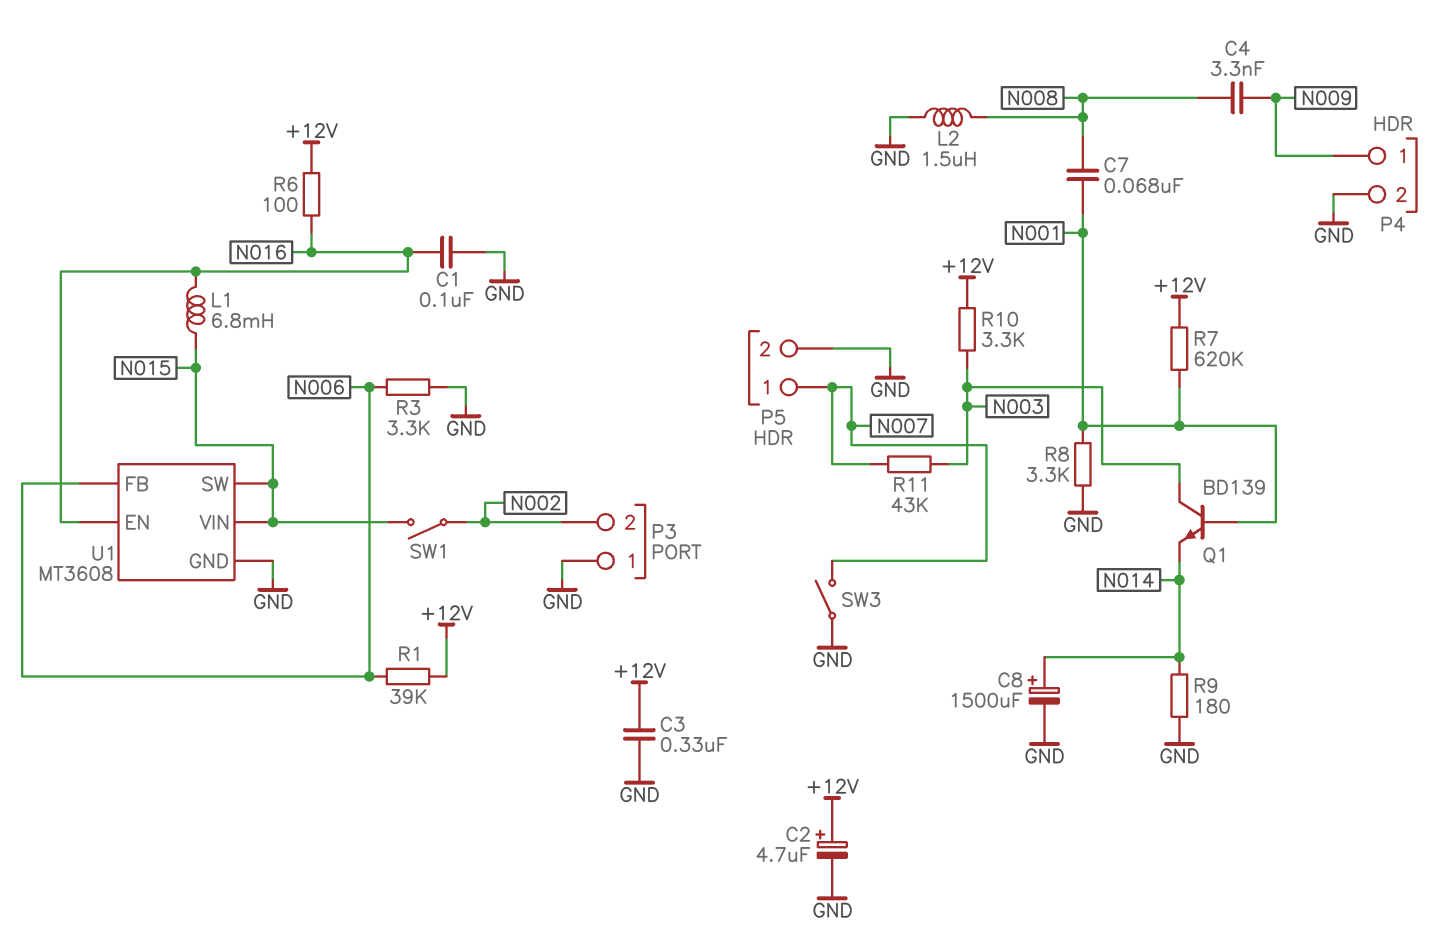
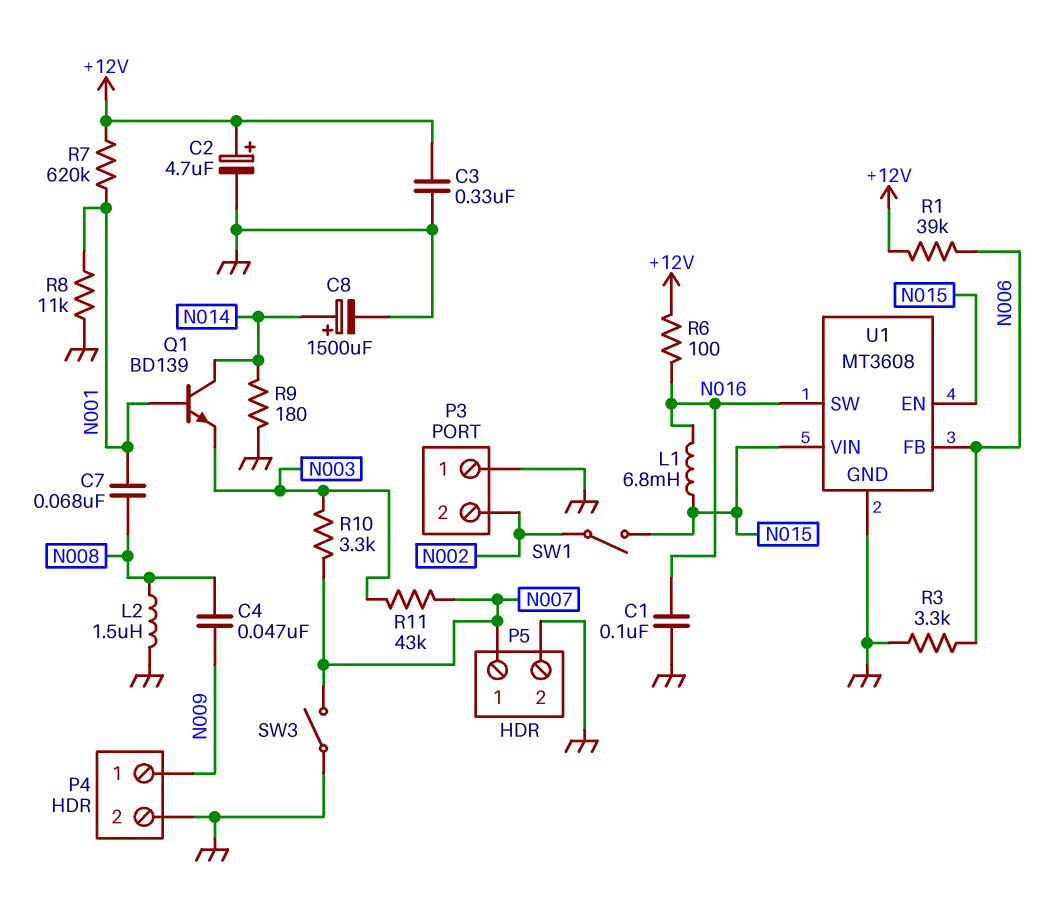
C4: 3.3nF (N008, N009) -> 47nF (N008, N009)
Q1: NPN BD139 (B N001, C N003, E N014) -> NPN BD139 (B N001, C N014, E N003)
R8: 3.3k (GND, N001) -> 11k (GND, N001)
R10: 3.3k (+12V, N003) -> 3.3k (N003, N007)
U1 pin EN: N016 -> N015
U1 pin SW: N015 -> N016

